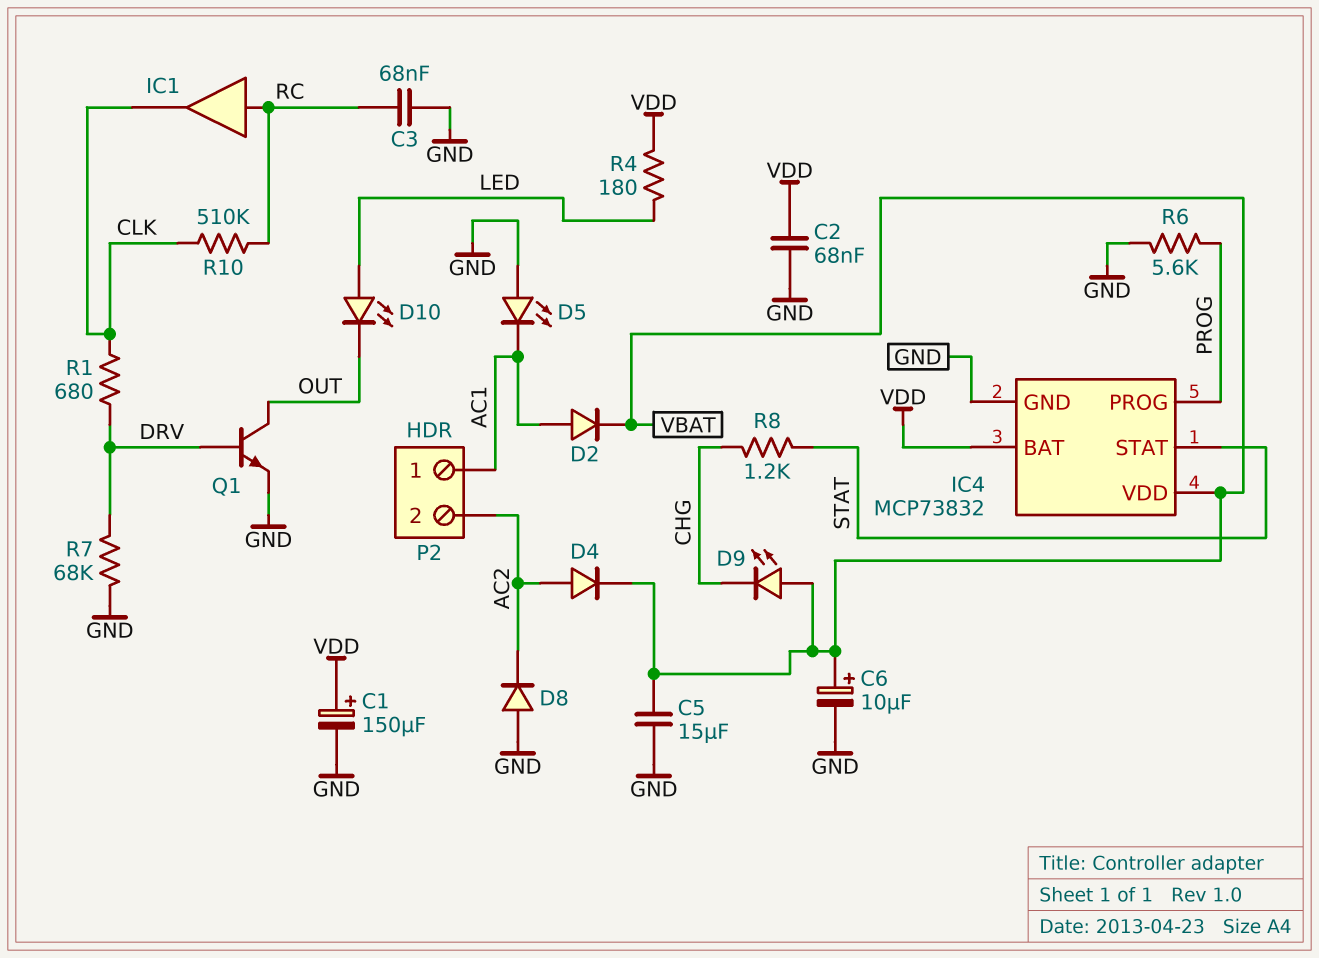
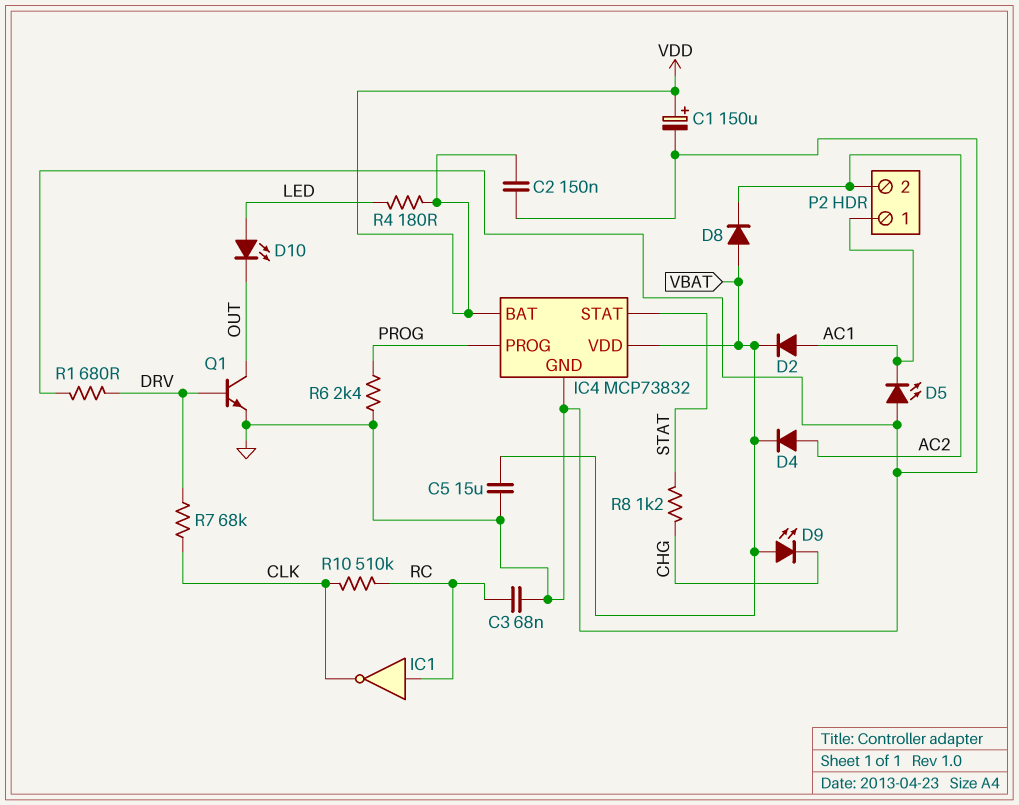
C2: 68nF (GND, VDD) -> 150nF (GND, VDD)
C6: 10uF (plus VBAT, minus GND) -> none
D8: diode (A GND, K AC2) -> diode (A VBAT, K AC2)
IC1: buffer (in RC, out CLK) -> NOT (in RC, out CLK)
R1: 680 (CLK, DRV) -> 680 (DRV, GND)
R6: 5.6k (GND, PROG) -> 2.4k (GND, PROG)
R7: 68k (DRV, GND) -> 68k (CLK, DRV)

